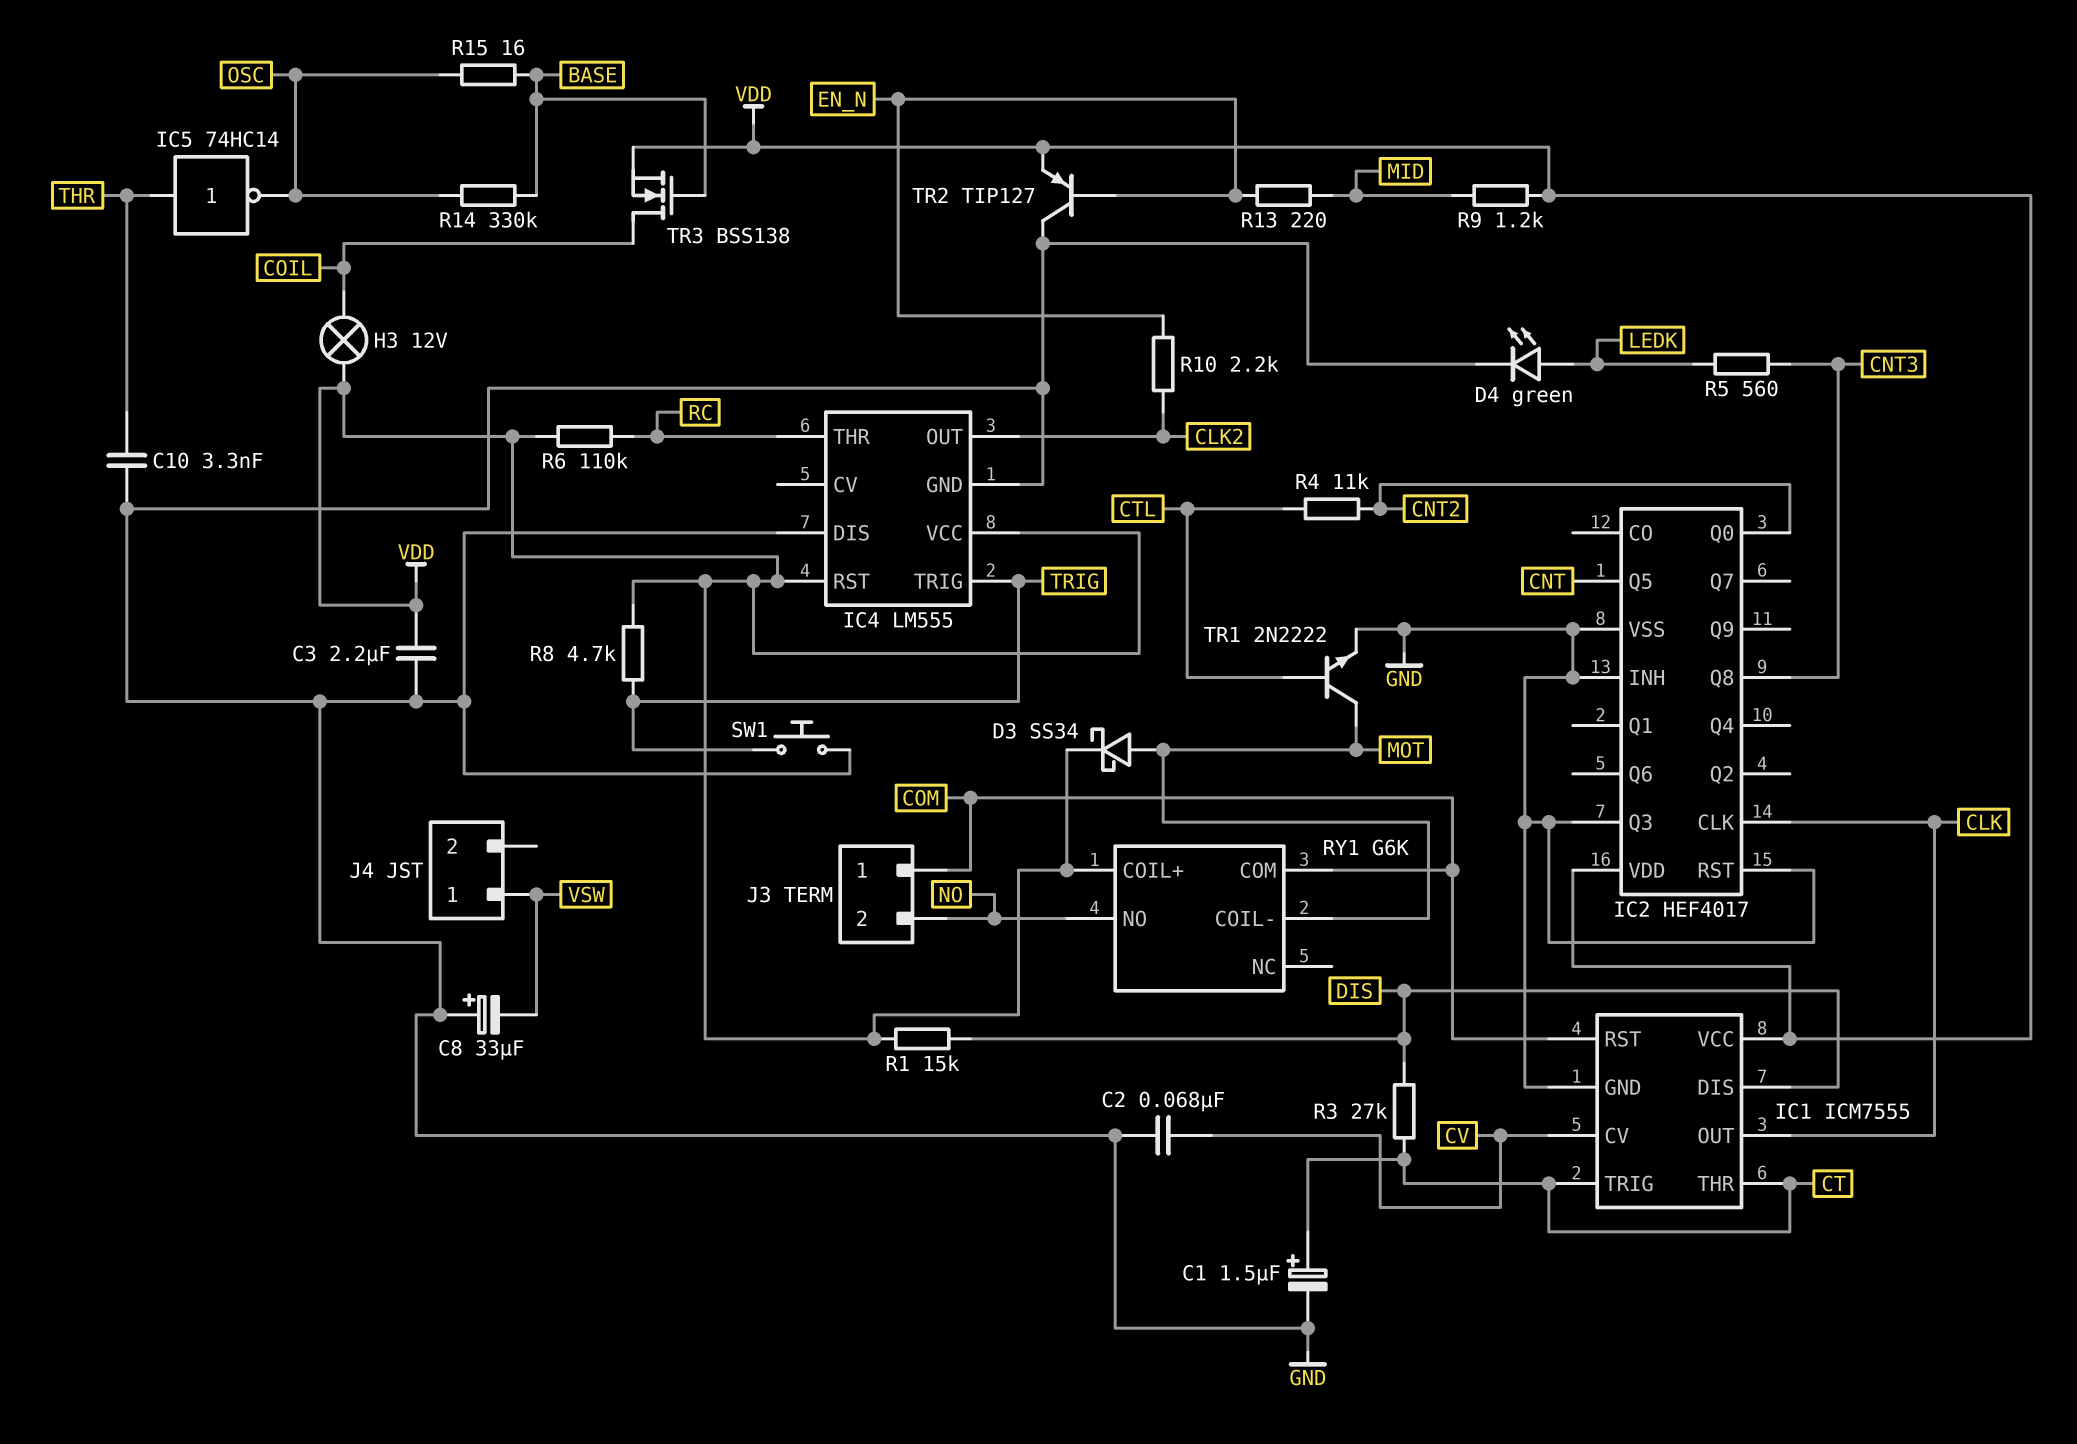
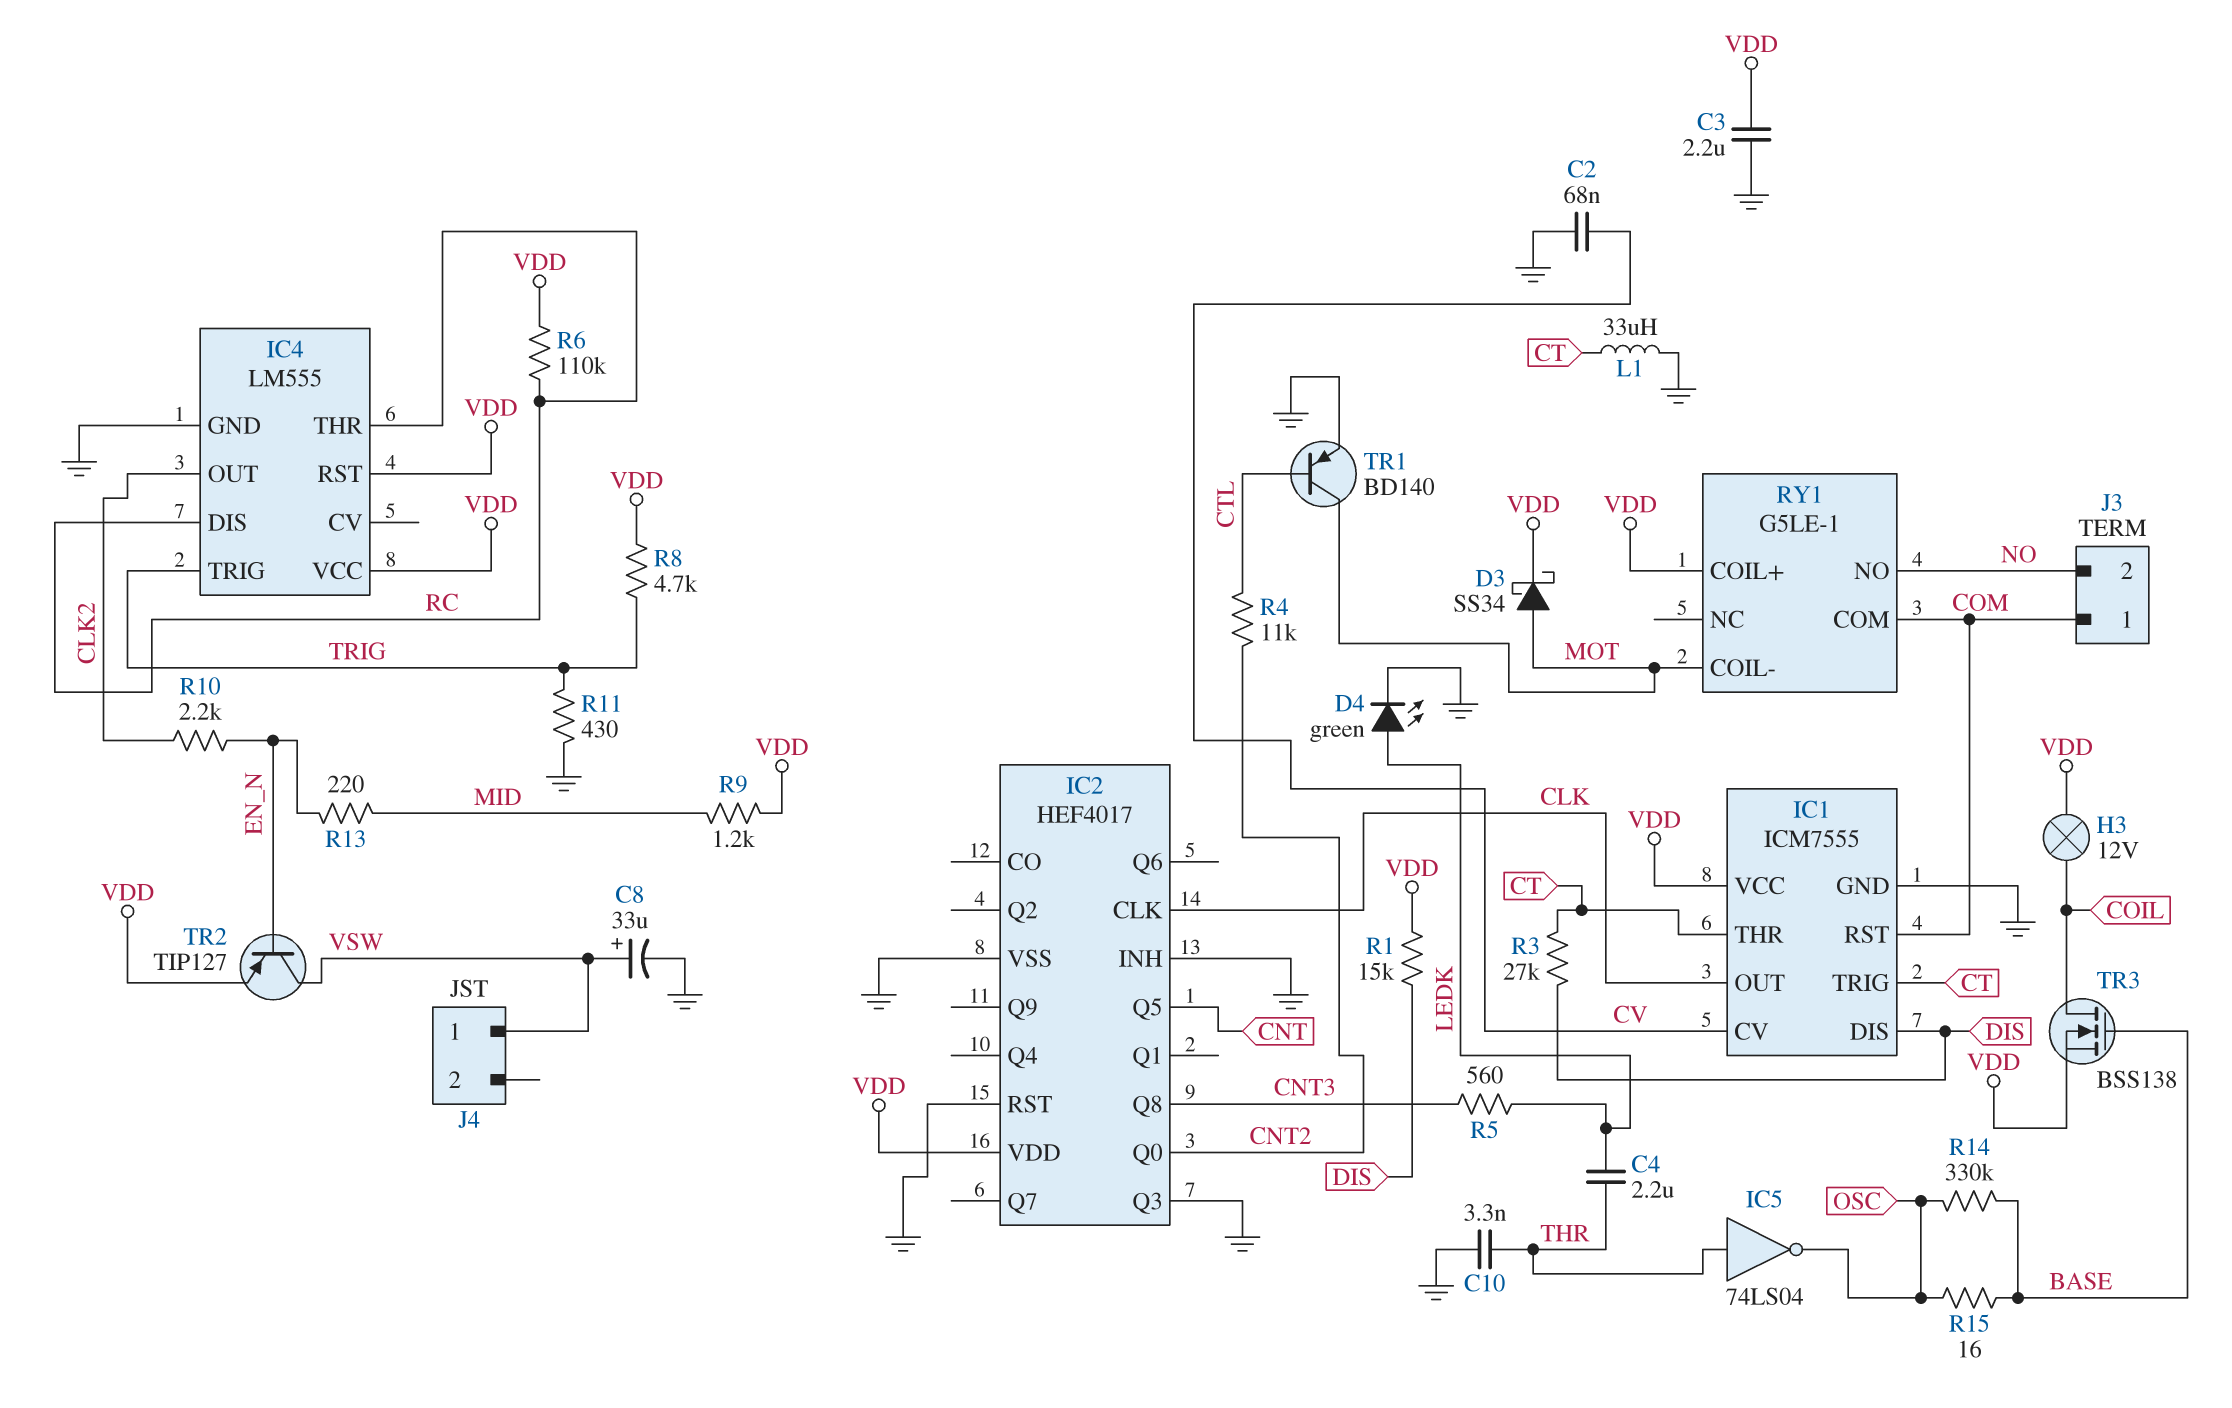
C1: 1.5uF (plus CT, minus GND) -> none
C4: none -> 2.2uF (LEDK, THR)
C8: 33uF (plus GND, minus VSW) -> 33uF (plus VSW, minus GND)
IC4 pin DIS: GND -> RC
IC5: NOT 74HC14 (in THR, out OSC) -> NOT 74LS04 (in THR, out OSC)
L1: none -> 33uH (CT, GND)
R11: none -> 430 (GND, TRIG)
RY1: G6K -> G5LE-1
SW1: button (GND, TRIG) -> none
TR1: NPN 2N2222 (B CTL, C MOT, E GND) -> PNP BD140 (B CTL, C MOT, E GND)
TR2: PNP TIP127 (B EN_N, C GND, E VDD) -> PNP TIP127 (B EN_N, C VSW, E VDD)

